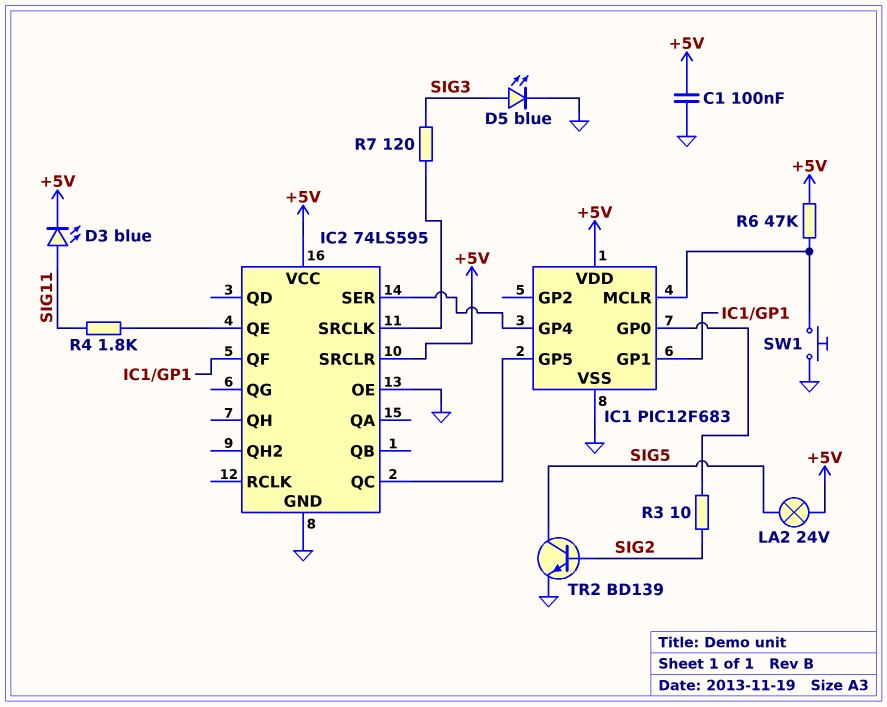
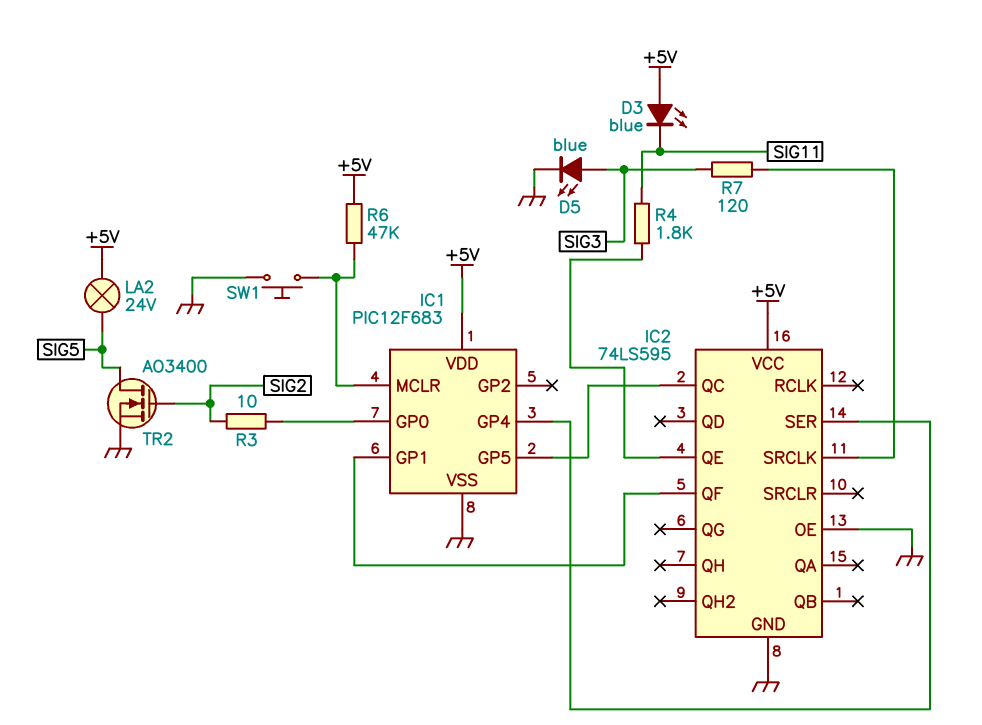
C1: 100nF (+5V, GND) -> none
D3: LED blue (A SIG11, K +5V) -> LED blue (A +5V, K SIG11)
IC2 pin SRCLR: +5V -> none
TR2: NPN BD139 (B SIG2, C SIG5, E GND) -> NMOS AO3400 (G SIG2, D SIG5, S GND)

